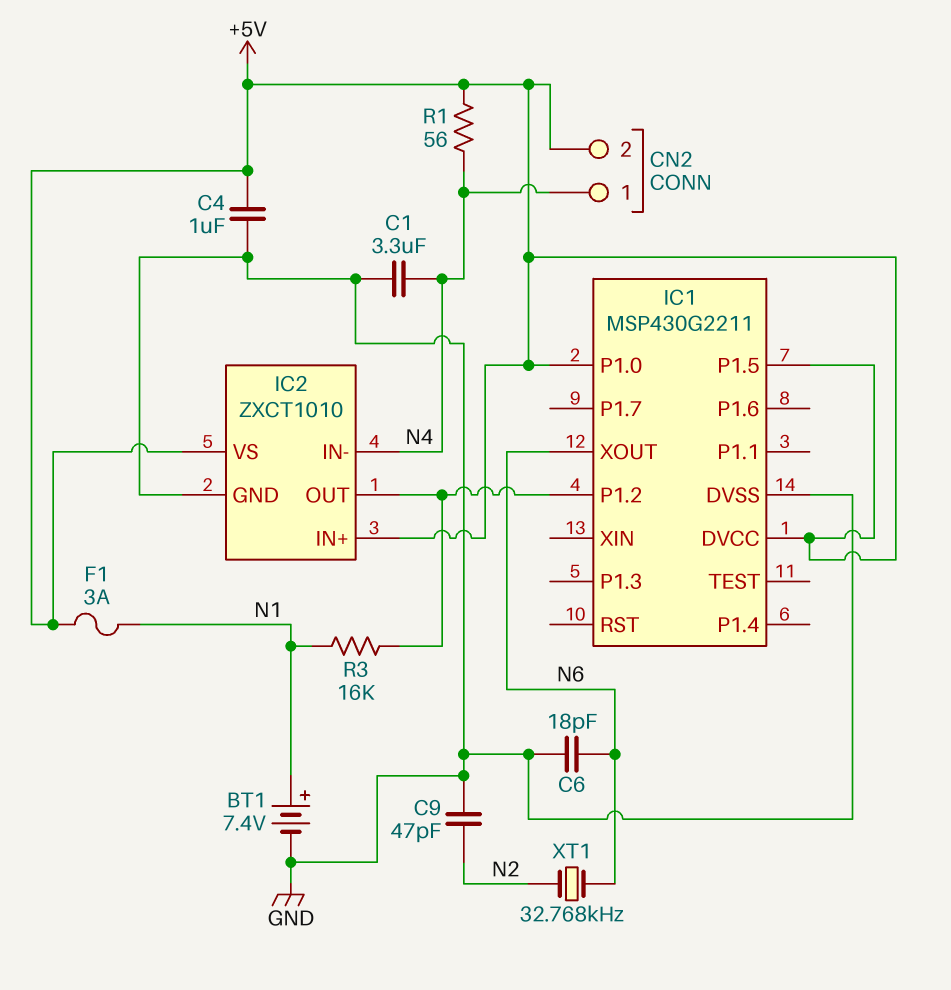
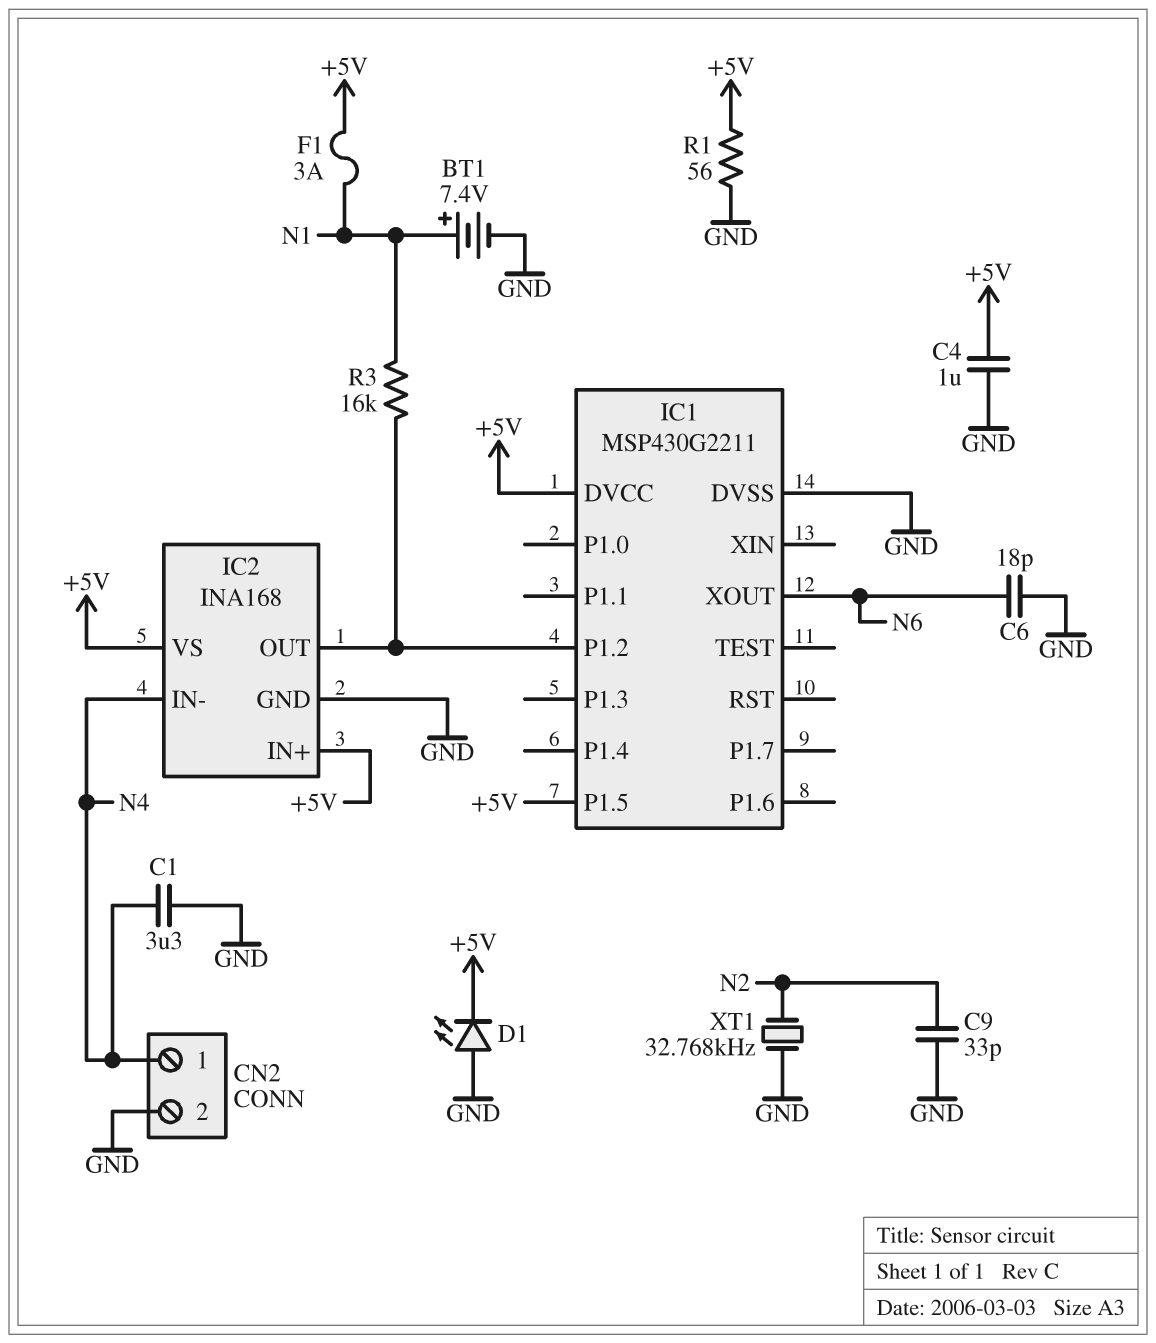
C9: 47pF (GND, N2) -> 33pF (GND, N2)
CN2 pin 2: +5V -> GND
D1: none -> LED (A GND, K +5V)
IC1 pin P1.0: +5V -> none
IC2: ZXCT1010 -> INA168
R1: 56 (+5V, N4) -> 56 (+5V, GND)
XT1: 32.768kHz (N2, N6) -> 32.768kHz (GND, N2)

